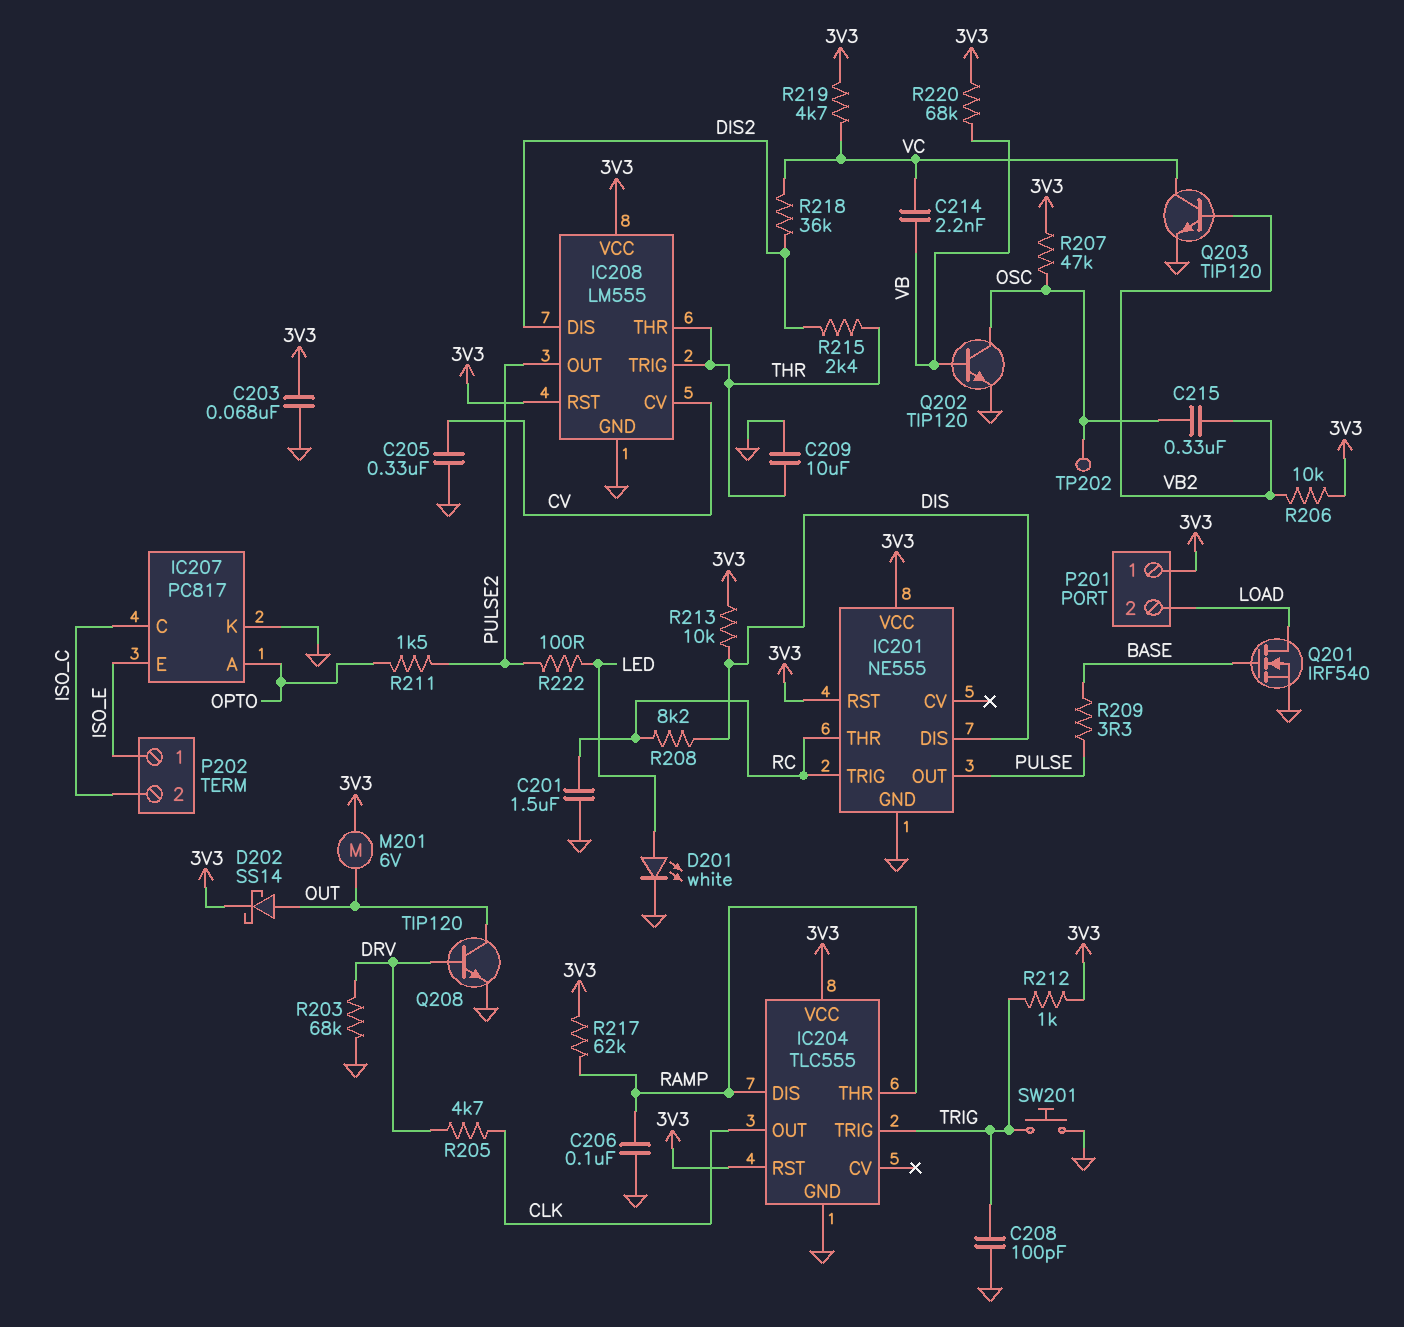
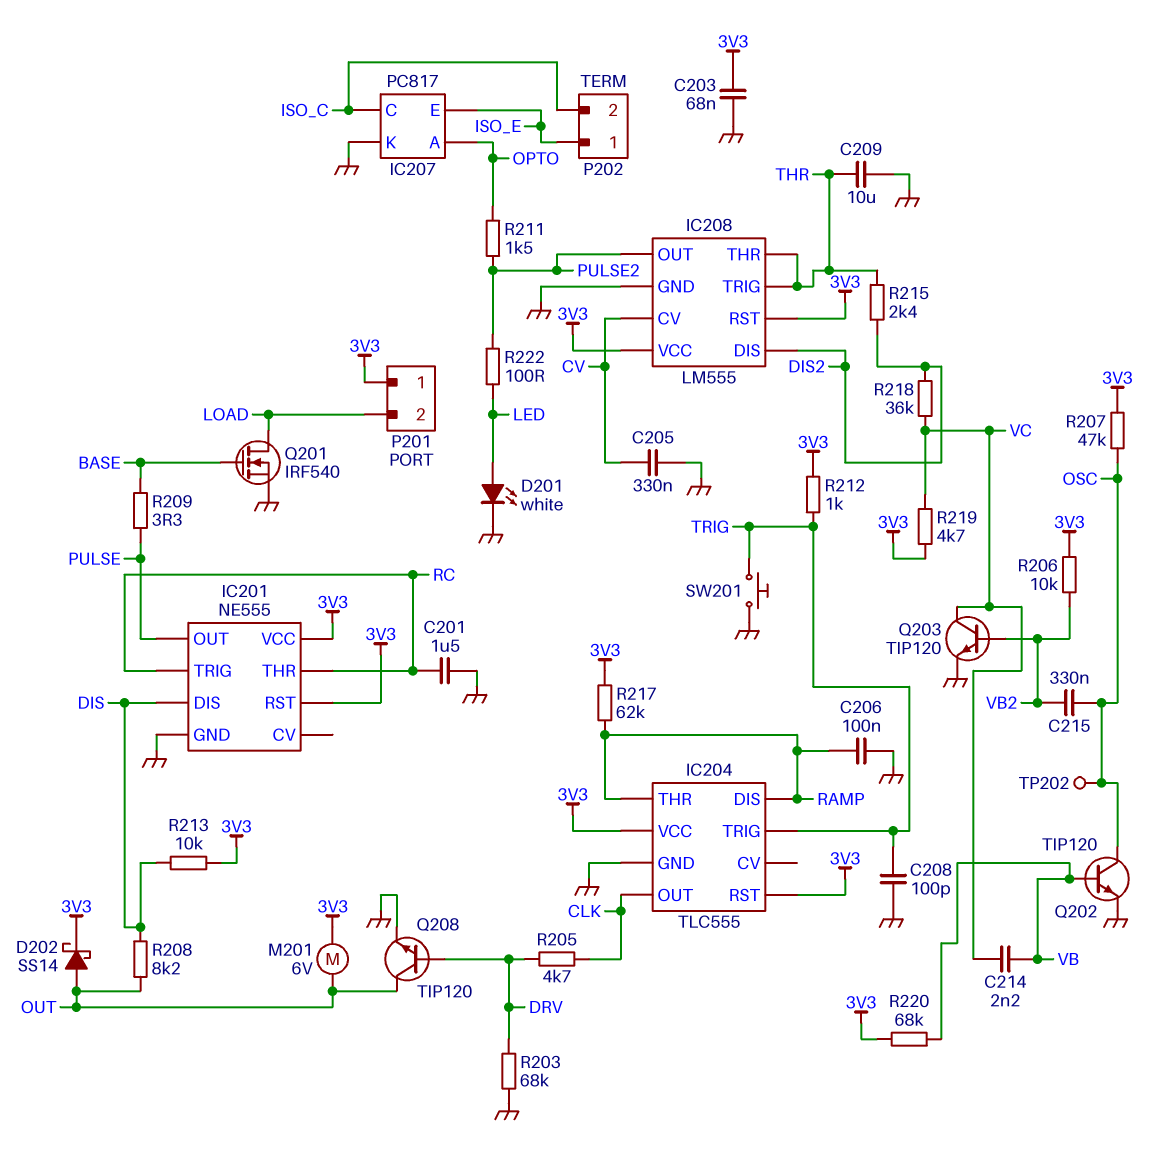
R208: 8.2k (DIS, RC) -> 8.2k (DIS, OUT)

